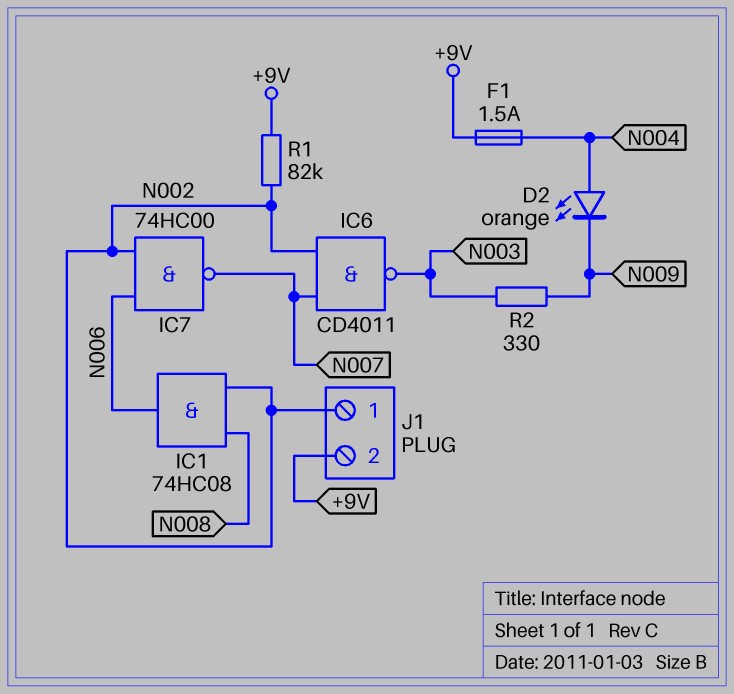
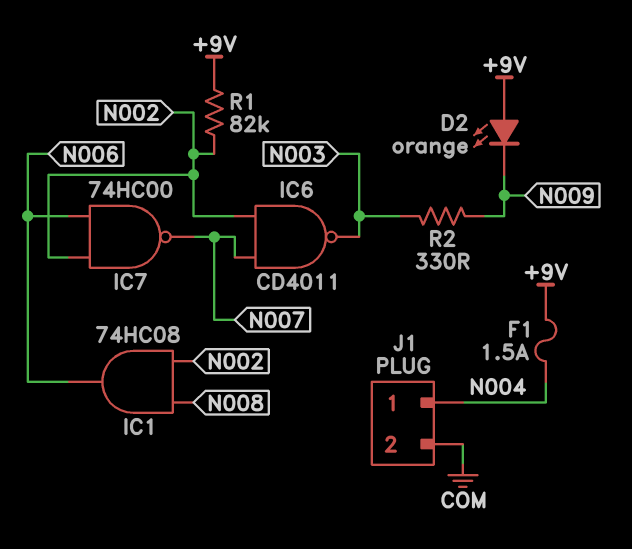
D2: LED orange (A N004, K N009) -> LED orange (A +9V, K N009)
J1 pin 1: N002 -> N004
J1 pin 2: +9V -> COM

